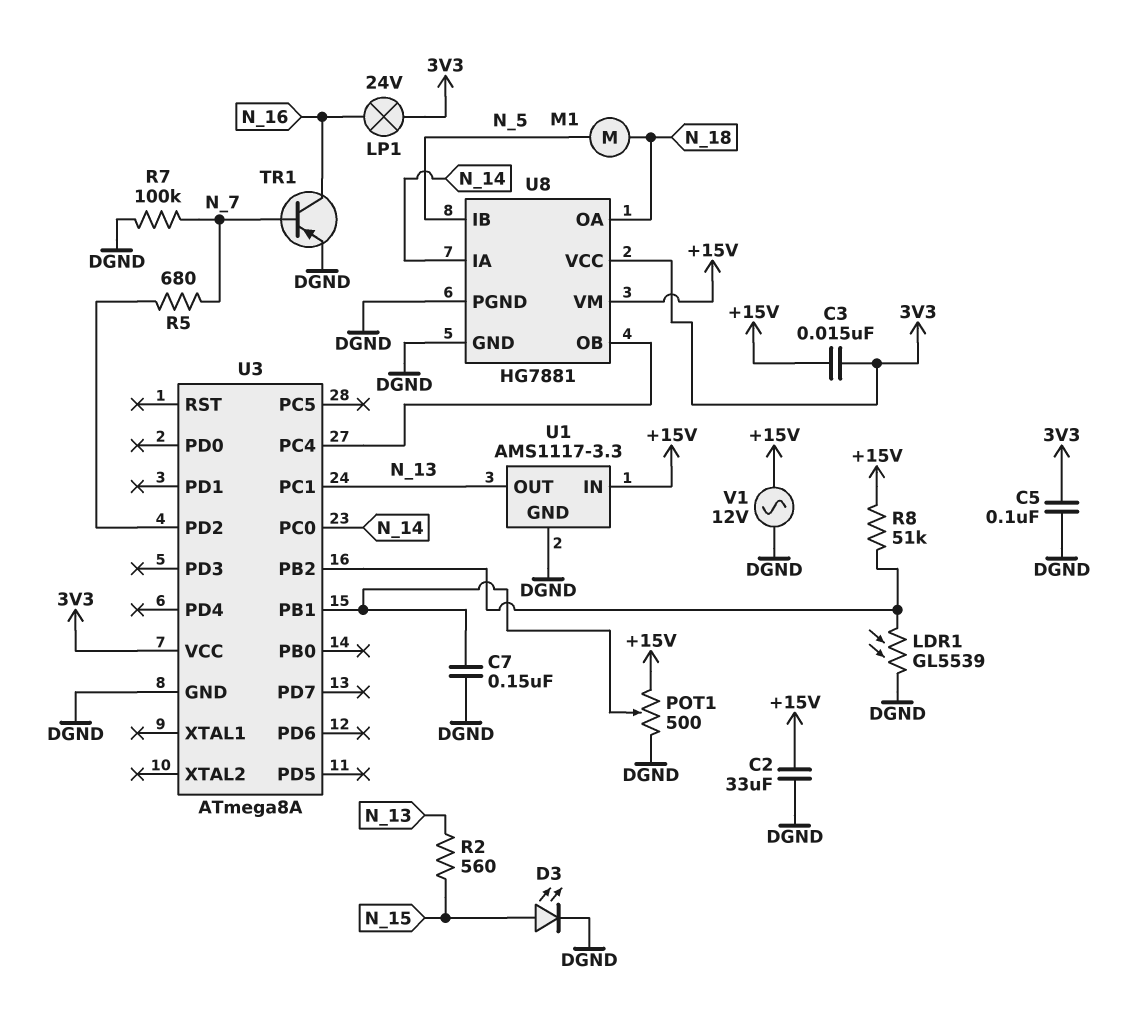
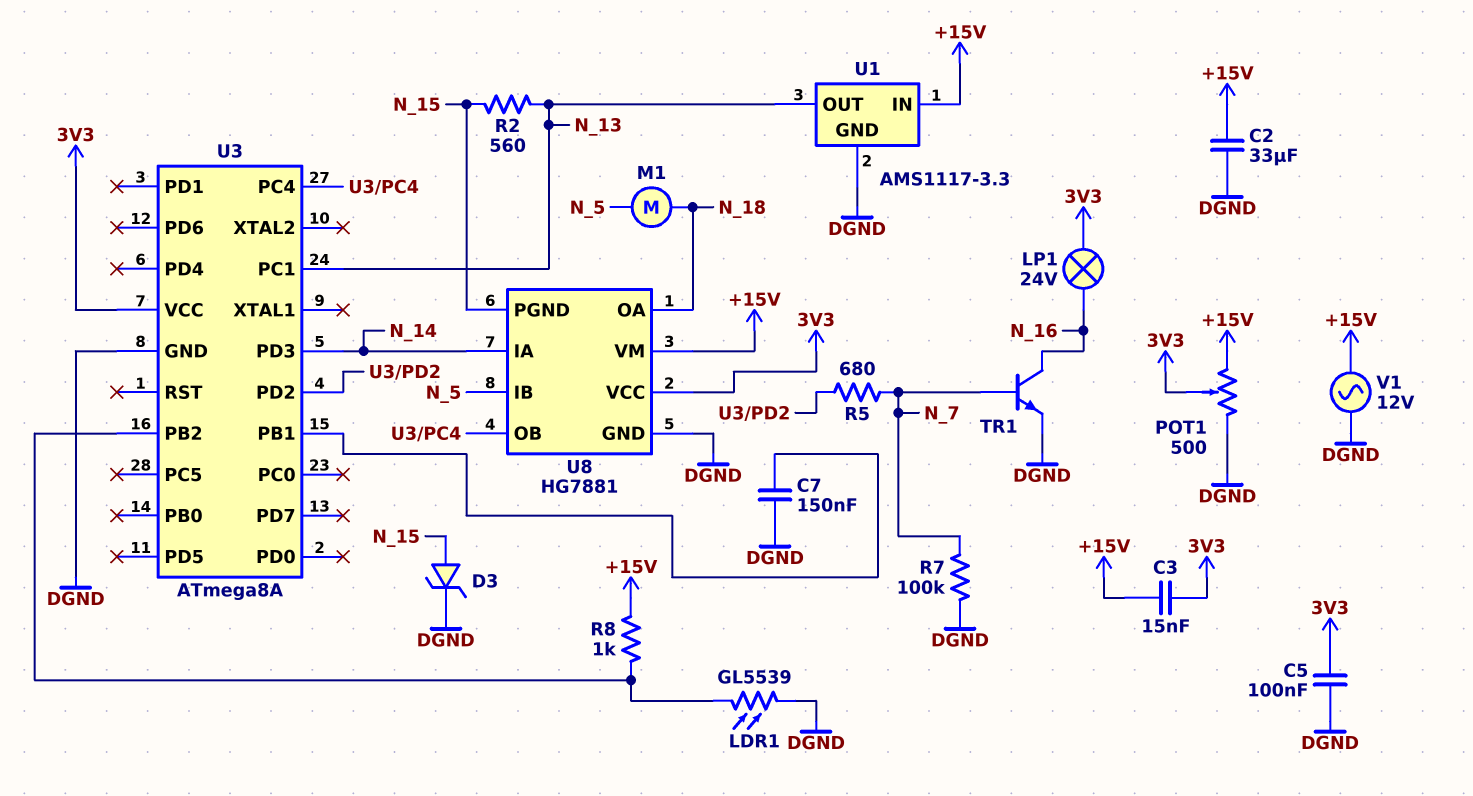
D3: LED (A N_15, K DGND) -> zener (A N_15, K DGND)
POT1: 500 (+15V, DGND, wiper U3/PB1) -> 500 (+15V, DGND, wiper 3V3)
R8: 51k (+15V, U3/PB2) -> 1k (+15V, U3/PB2)
TR1: PNP (B N_7, C N_16, E DGND) -> NPN (B N_7, C N_16, E DGND)
U3 pin PC0: N_14 -> none
U3 pin PD3: none -> N_14
U8 pin PGND: DGND -> N_15

